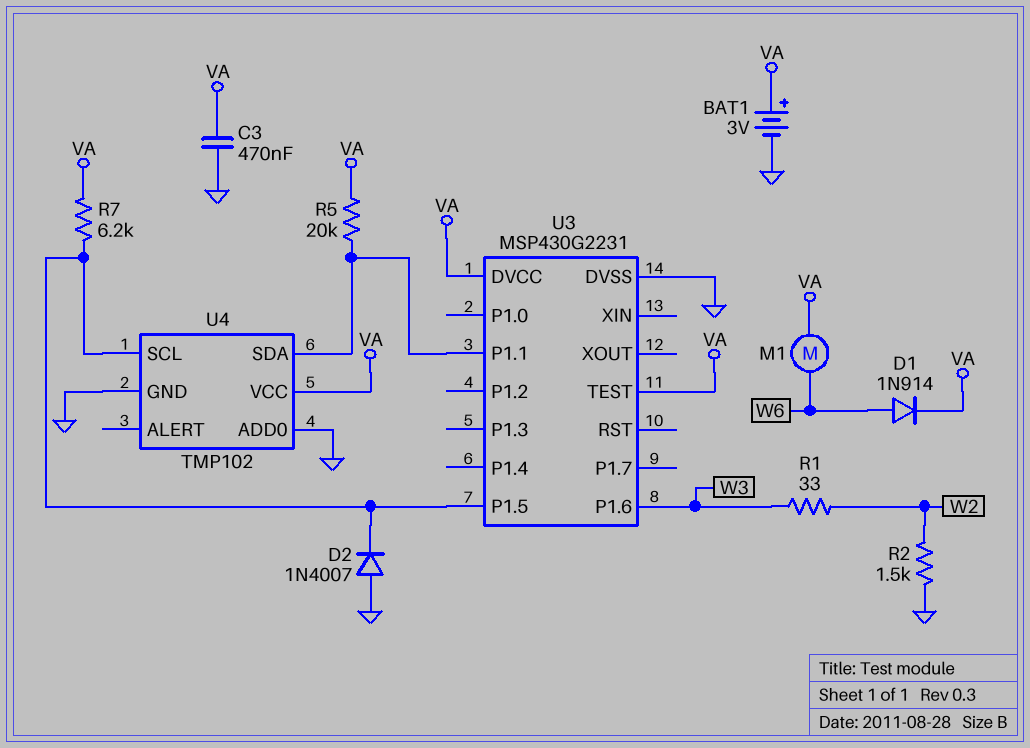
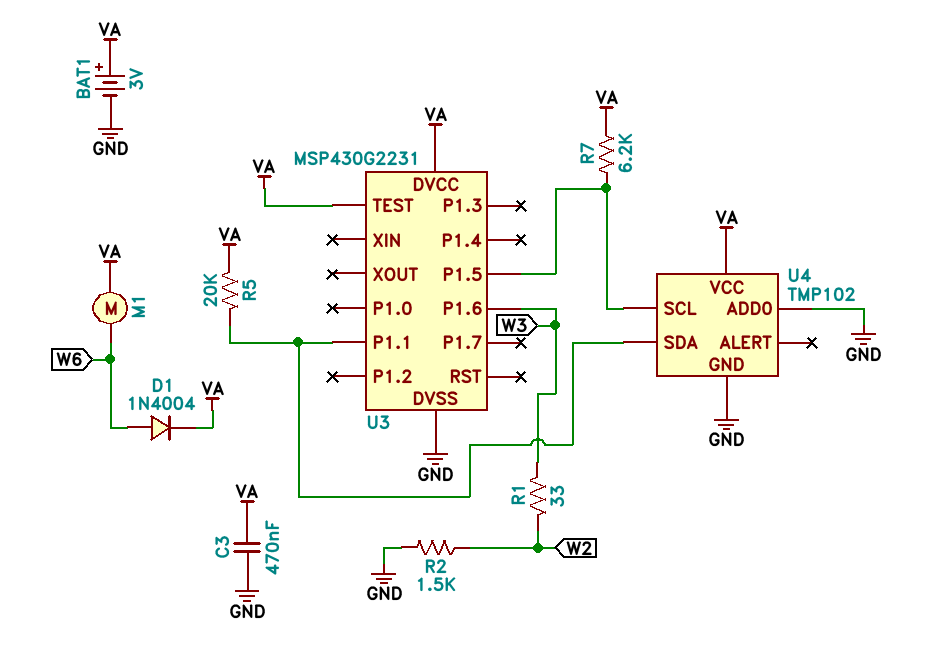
D1: diode 1N914 (A W6, K VA) -> diode 1N4004 (A W6, K VA)
D2: diode 1N4007 (A GND, K U3/P1.5) -> none

